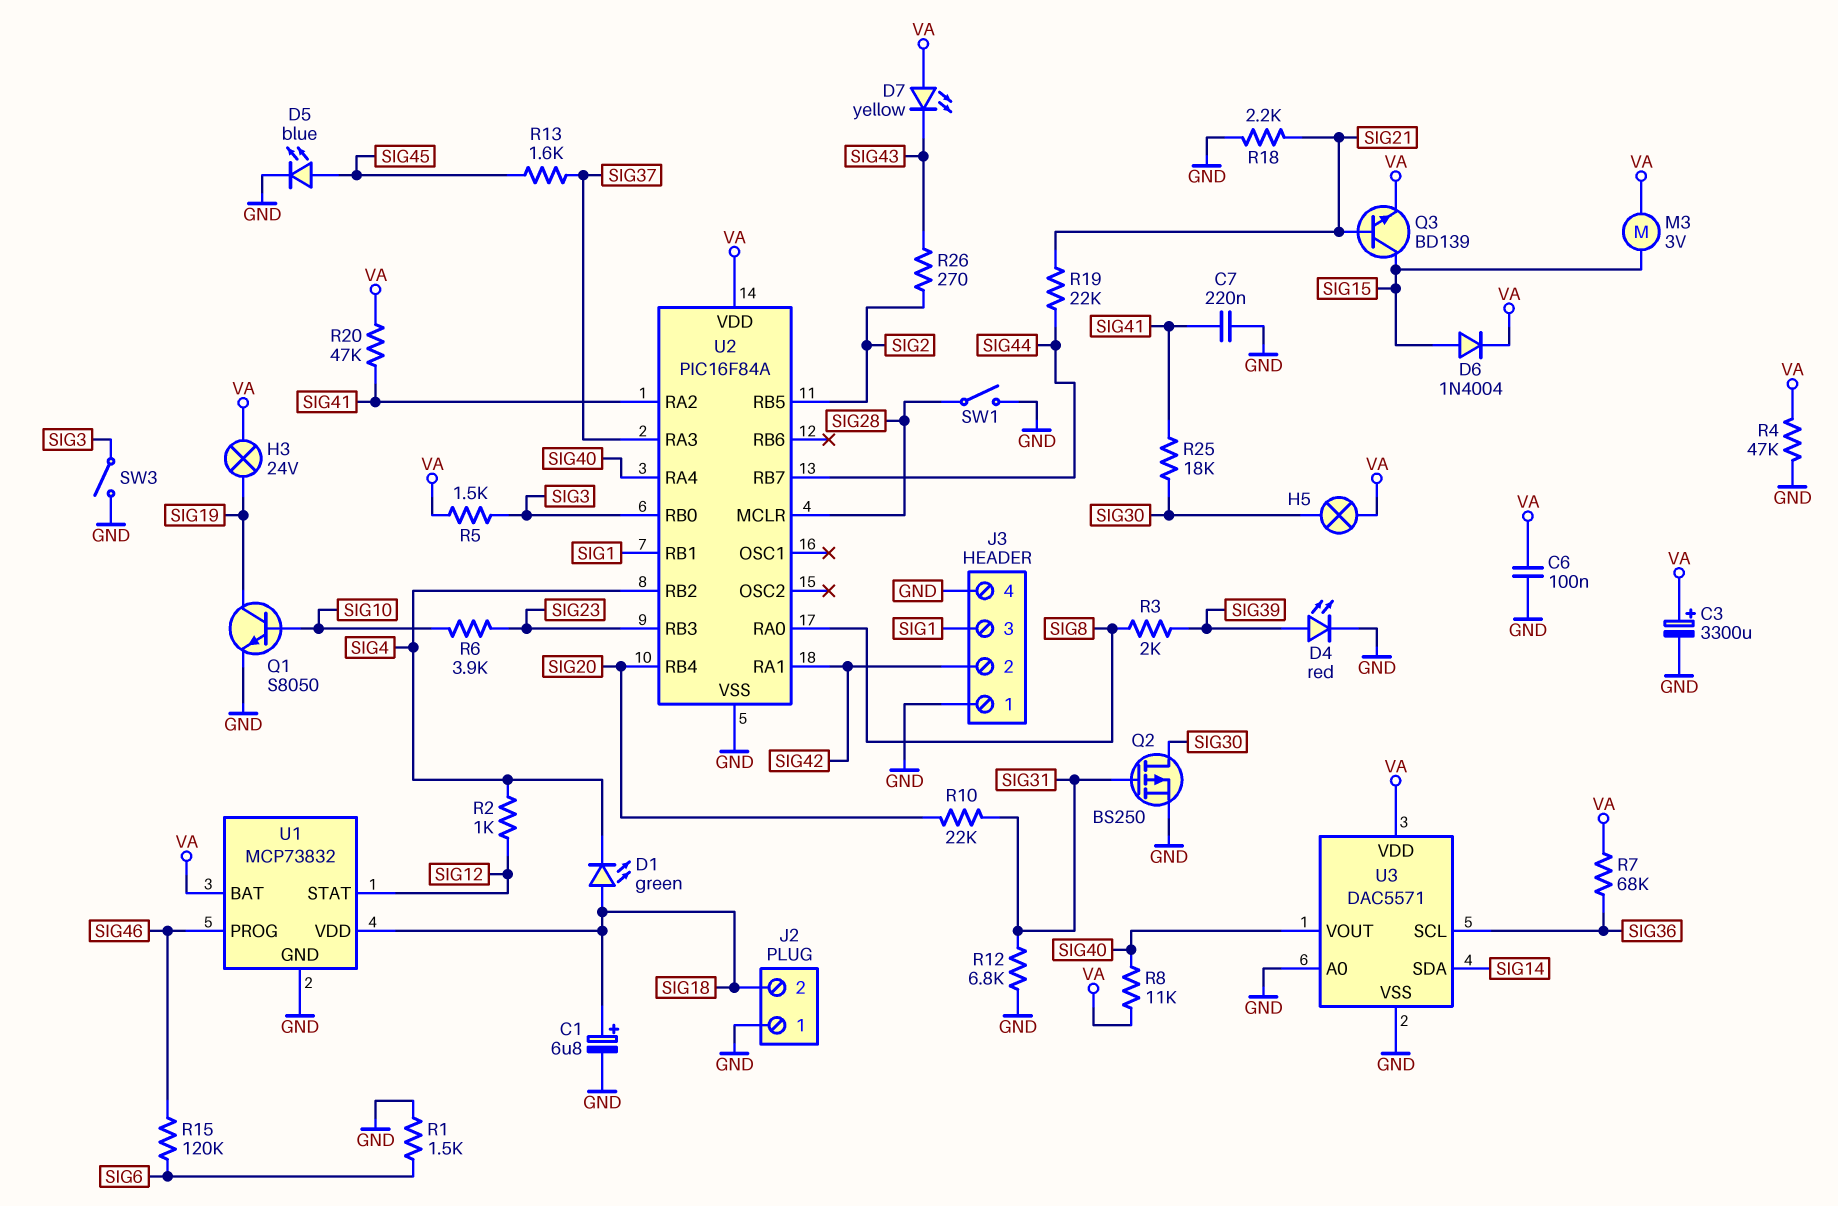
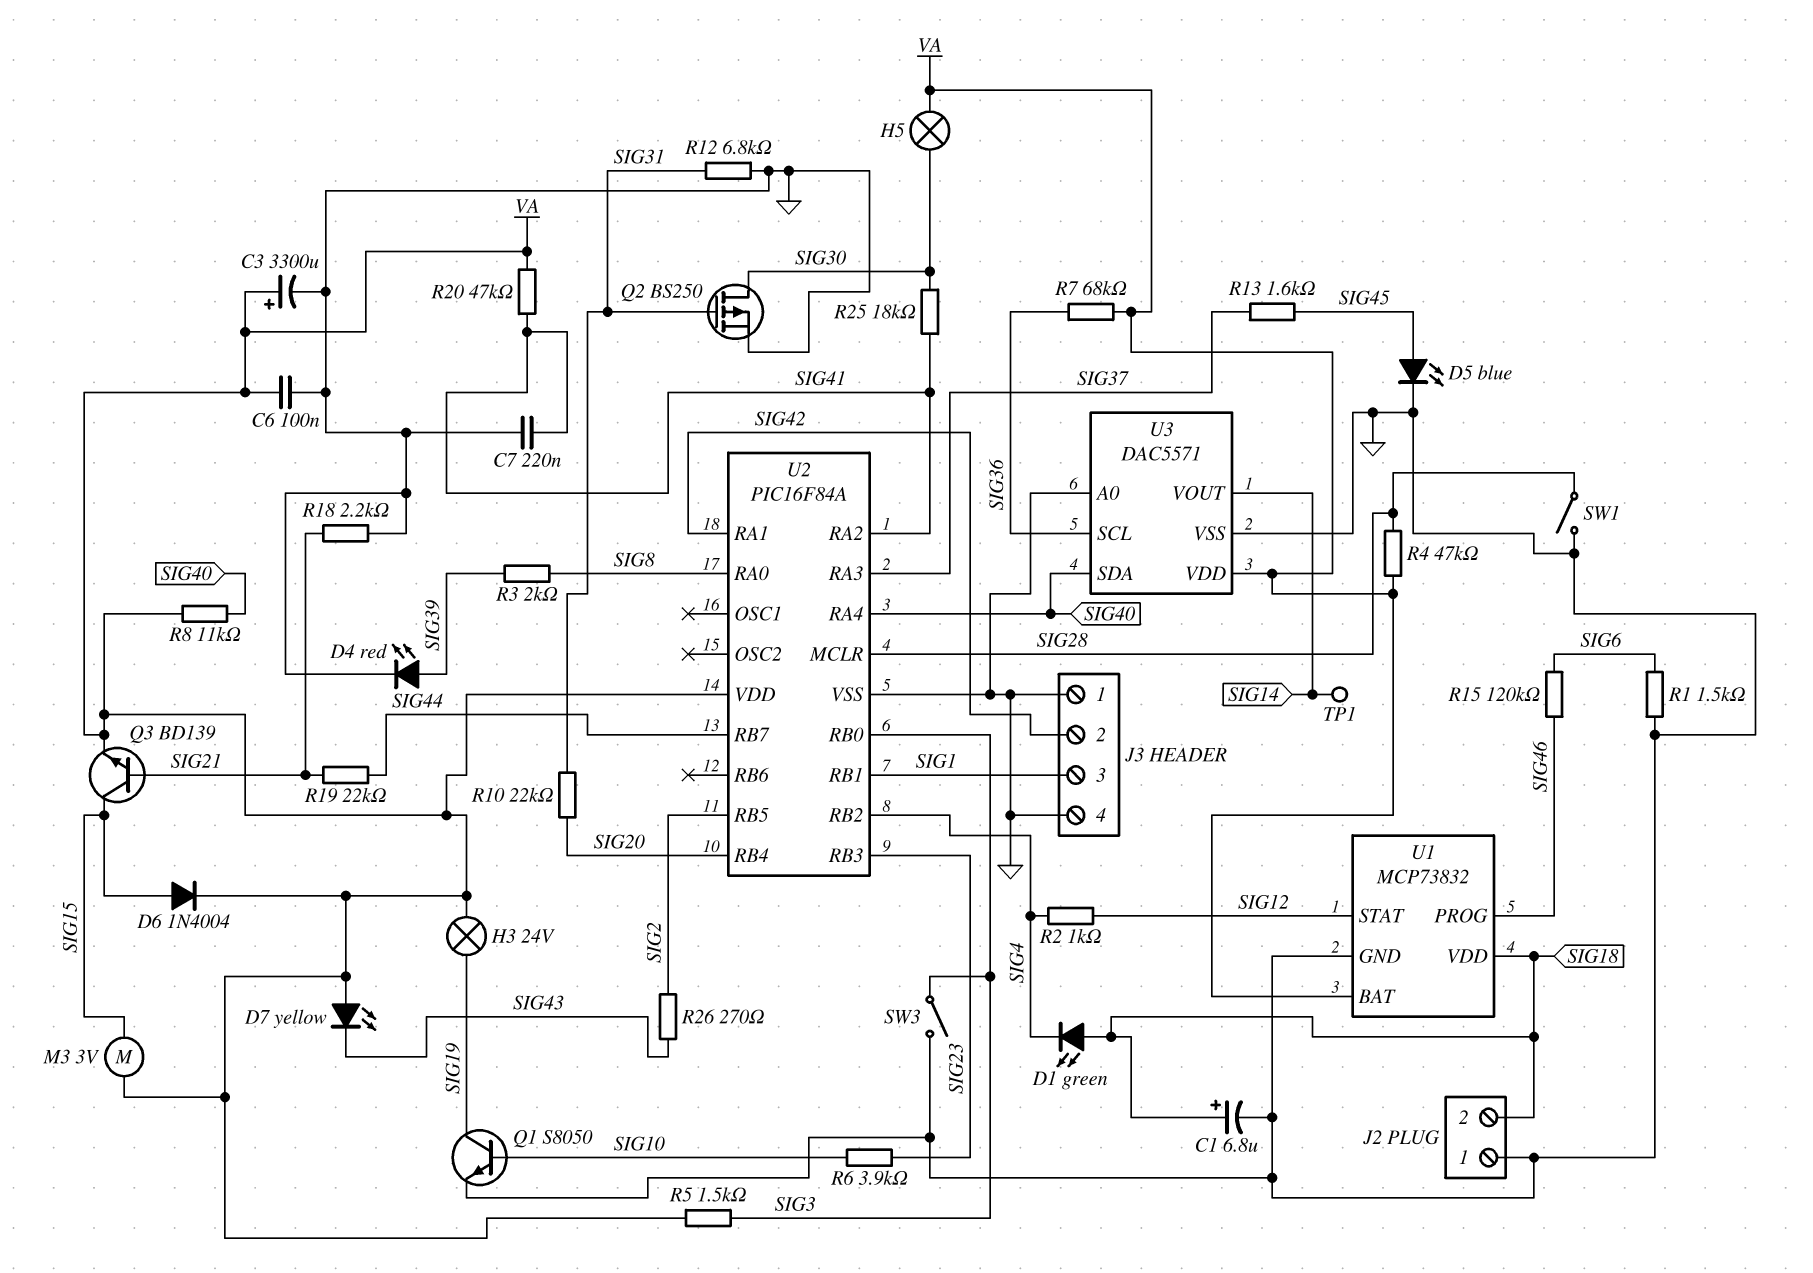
R4: 47k (GND, VA) -> 47k (SIG28, VA)
TP1: none -> test point (SIG14)
U3 pin SDA: SIG14 -> SIG40
U3 pin VOUT: SIG40 -> SIG14

